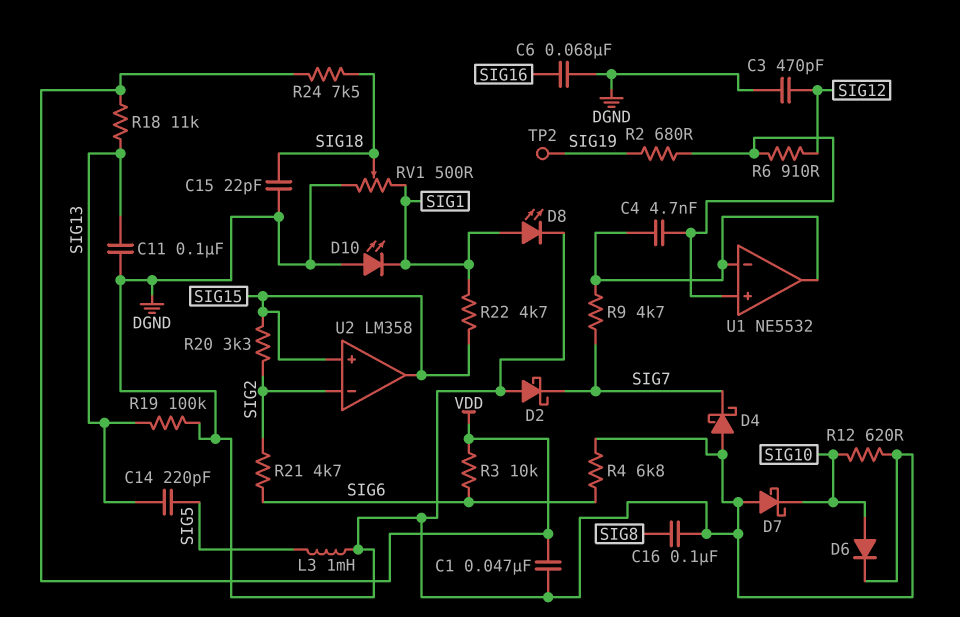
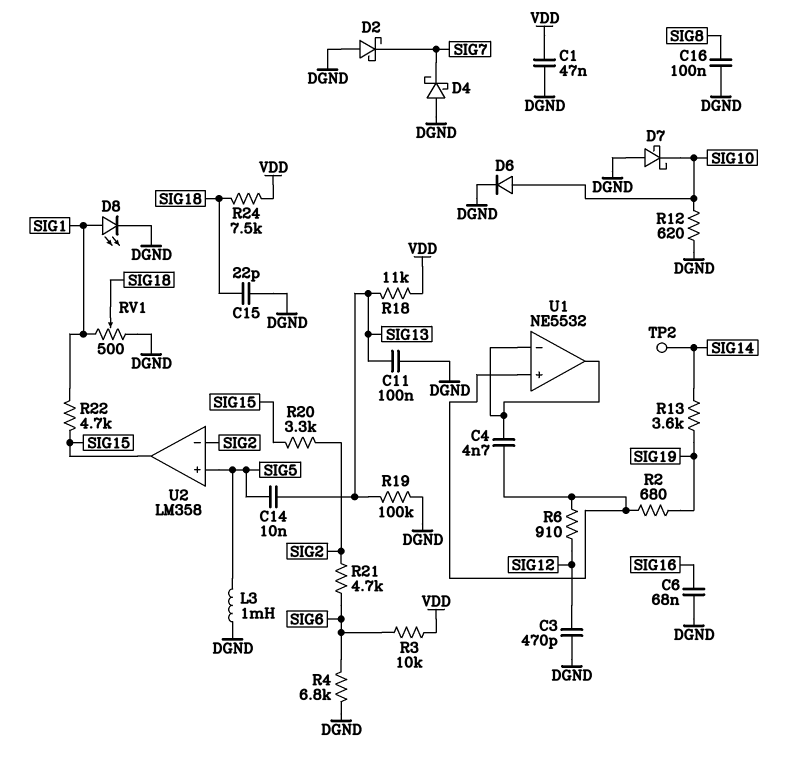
C14: 220pF (SIG5, SIG13) -> 10nF (SIG5, SIG13)
D10: LED (A DGND, K SIG1) -> none
R9: 4.7k (SIG7, U1/in-) -> none
R13: none -> 3.6k (SIG14, SIG19)
TP2: test point (SIG19) -> test point (SIG14)
U2 pin in+: SIG15 -> SIG5

